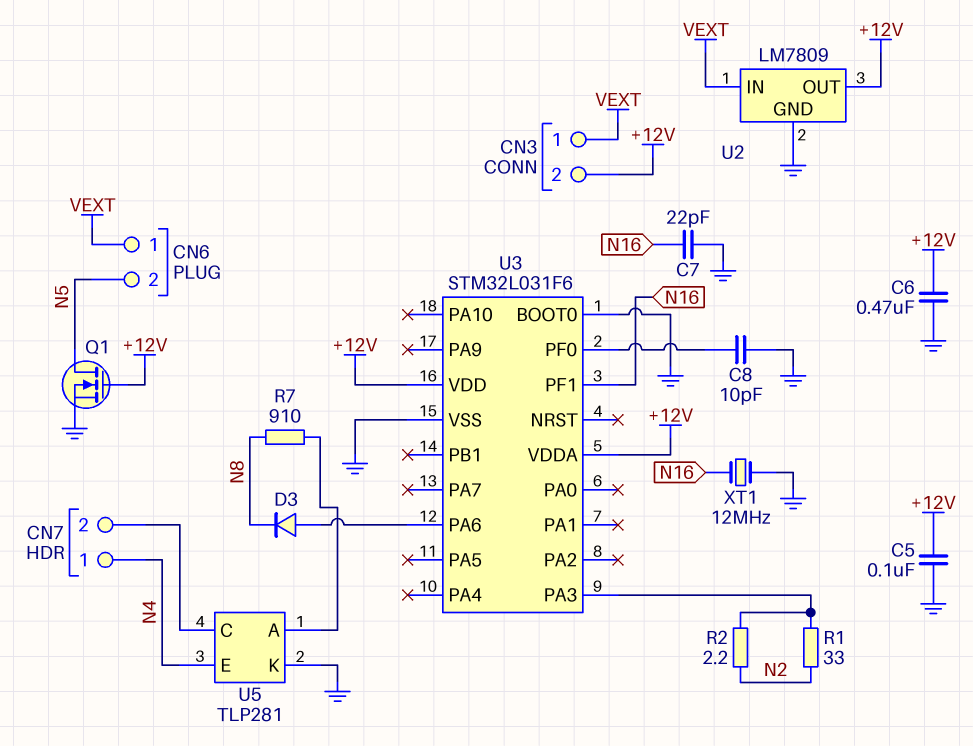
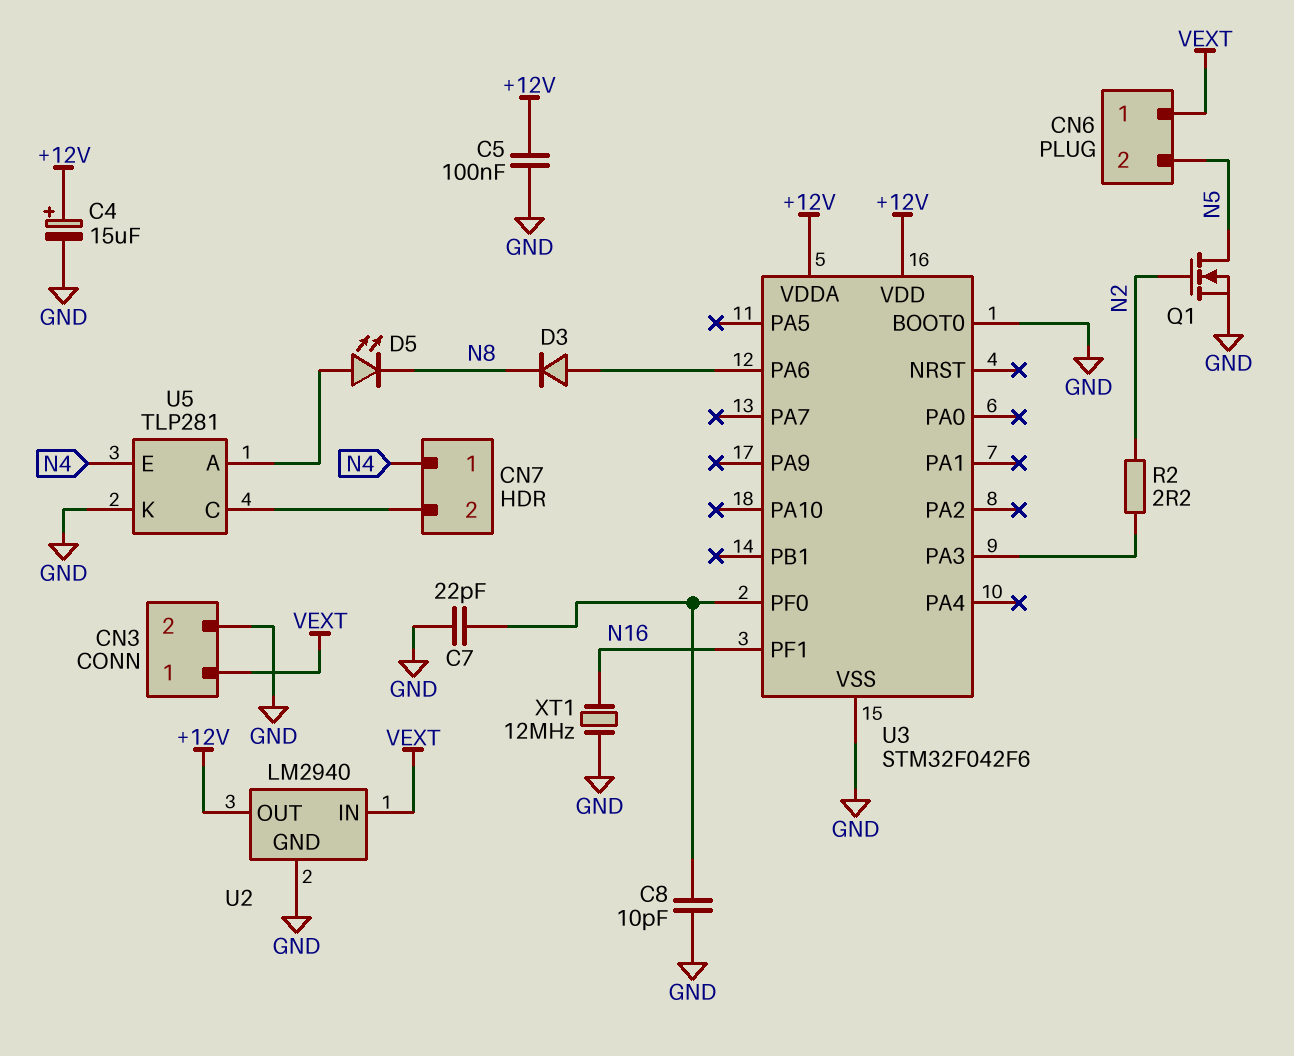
C4: none -> 15uF (plus +12V, minus GND)
C6: 470nF (+12V, GND) -> none
C7: 22pF (GND, N16) -> 22pF (GND, U3/PF0)
CN3 pin 2: +12V -> GND
D5: none -> LED (A U5/A, K N8)
Q1: NMOS (G +12V, D N5, S GND) -> NMOS (G N2, D N5, S GND)
R1: 33 (N2, U3/PA3) -> none
R7: 910 (N8, U5/A) -> none
U2: LM7809 -> LM2940
U3: STM32L031F6 -> STM32F042F6

